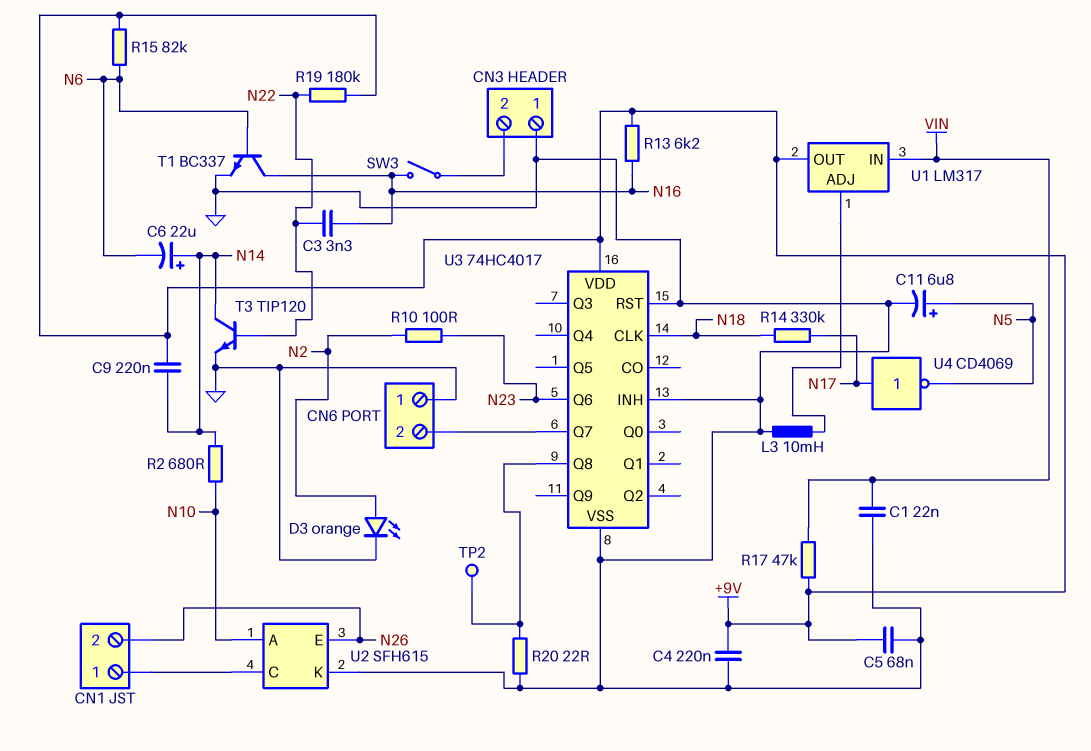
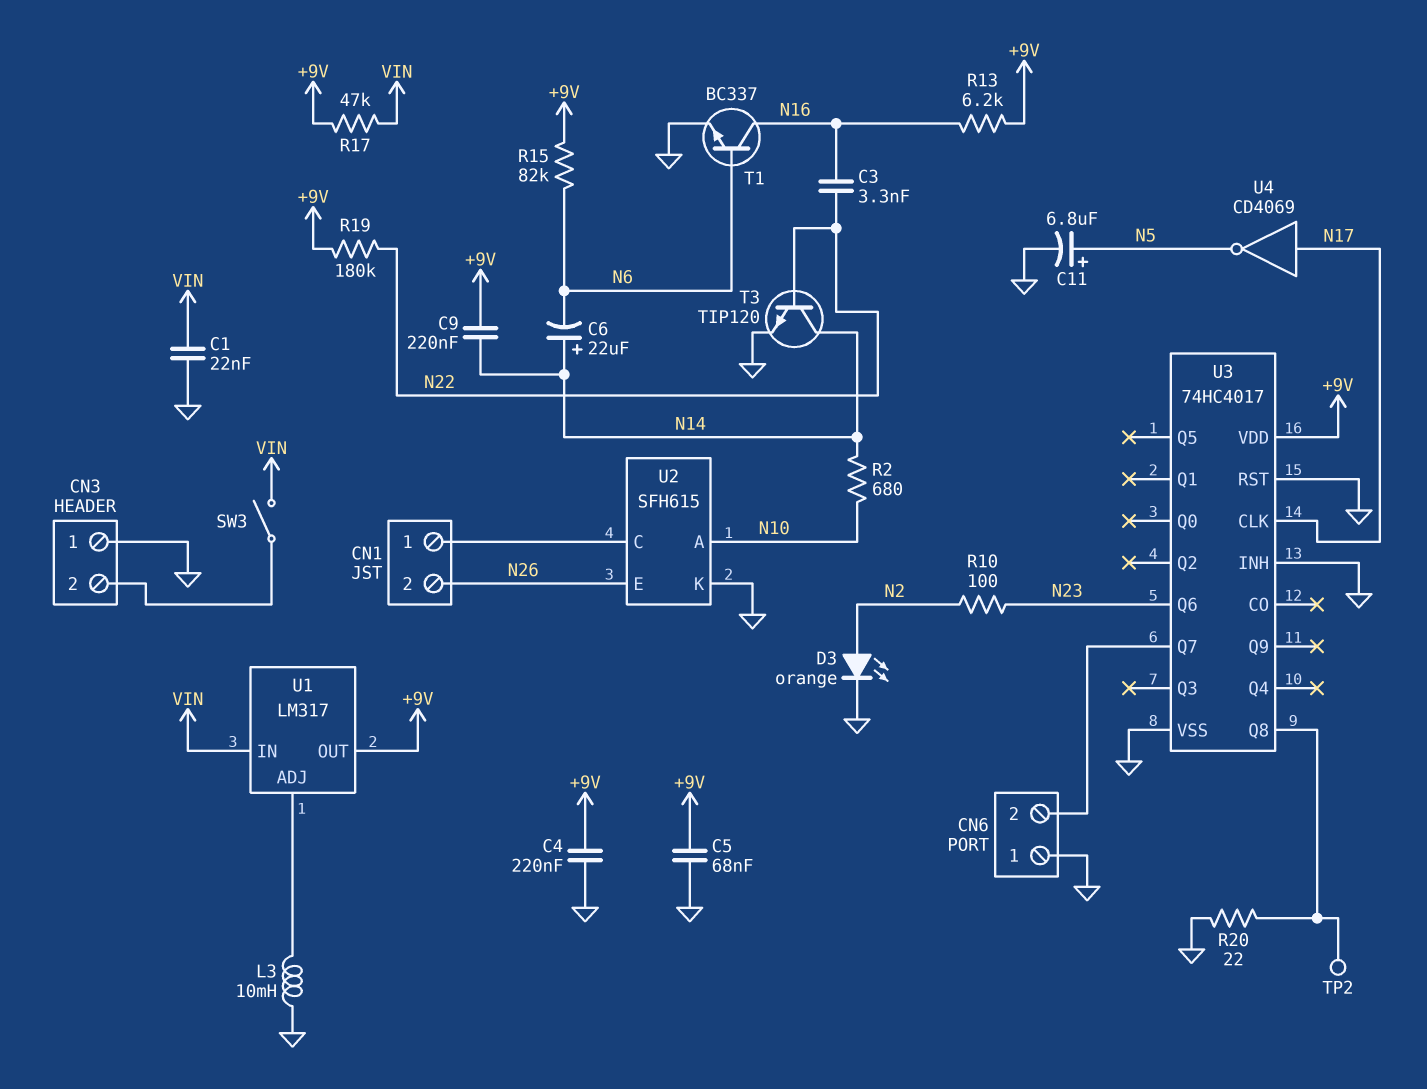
R14: 330k (N17, N18) -> none
SW3: switch (CN3/2, N16) -> switch (CN3/2, VIN)
U3 pin CLK: N18 -> N17

